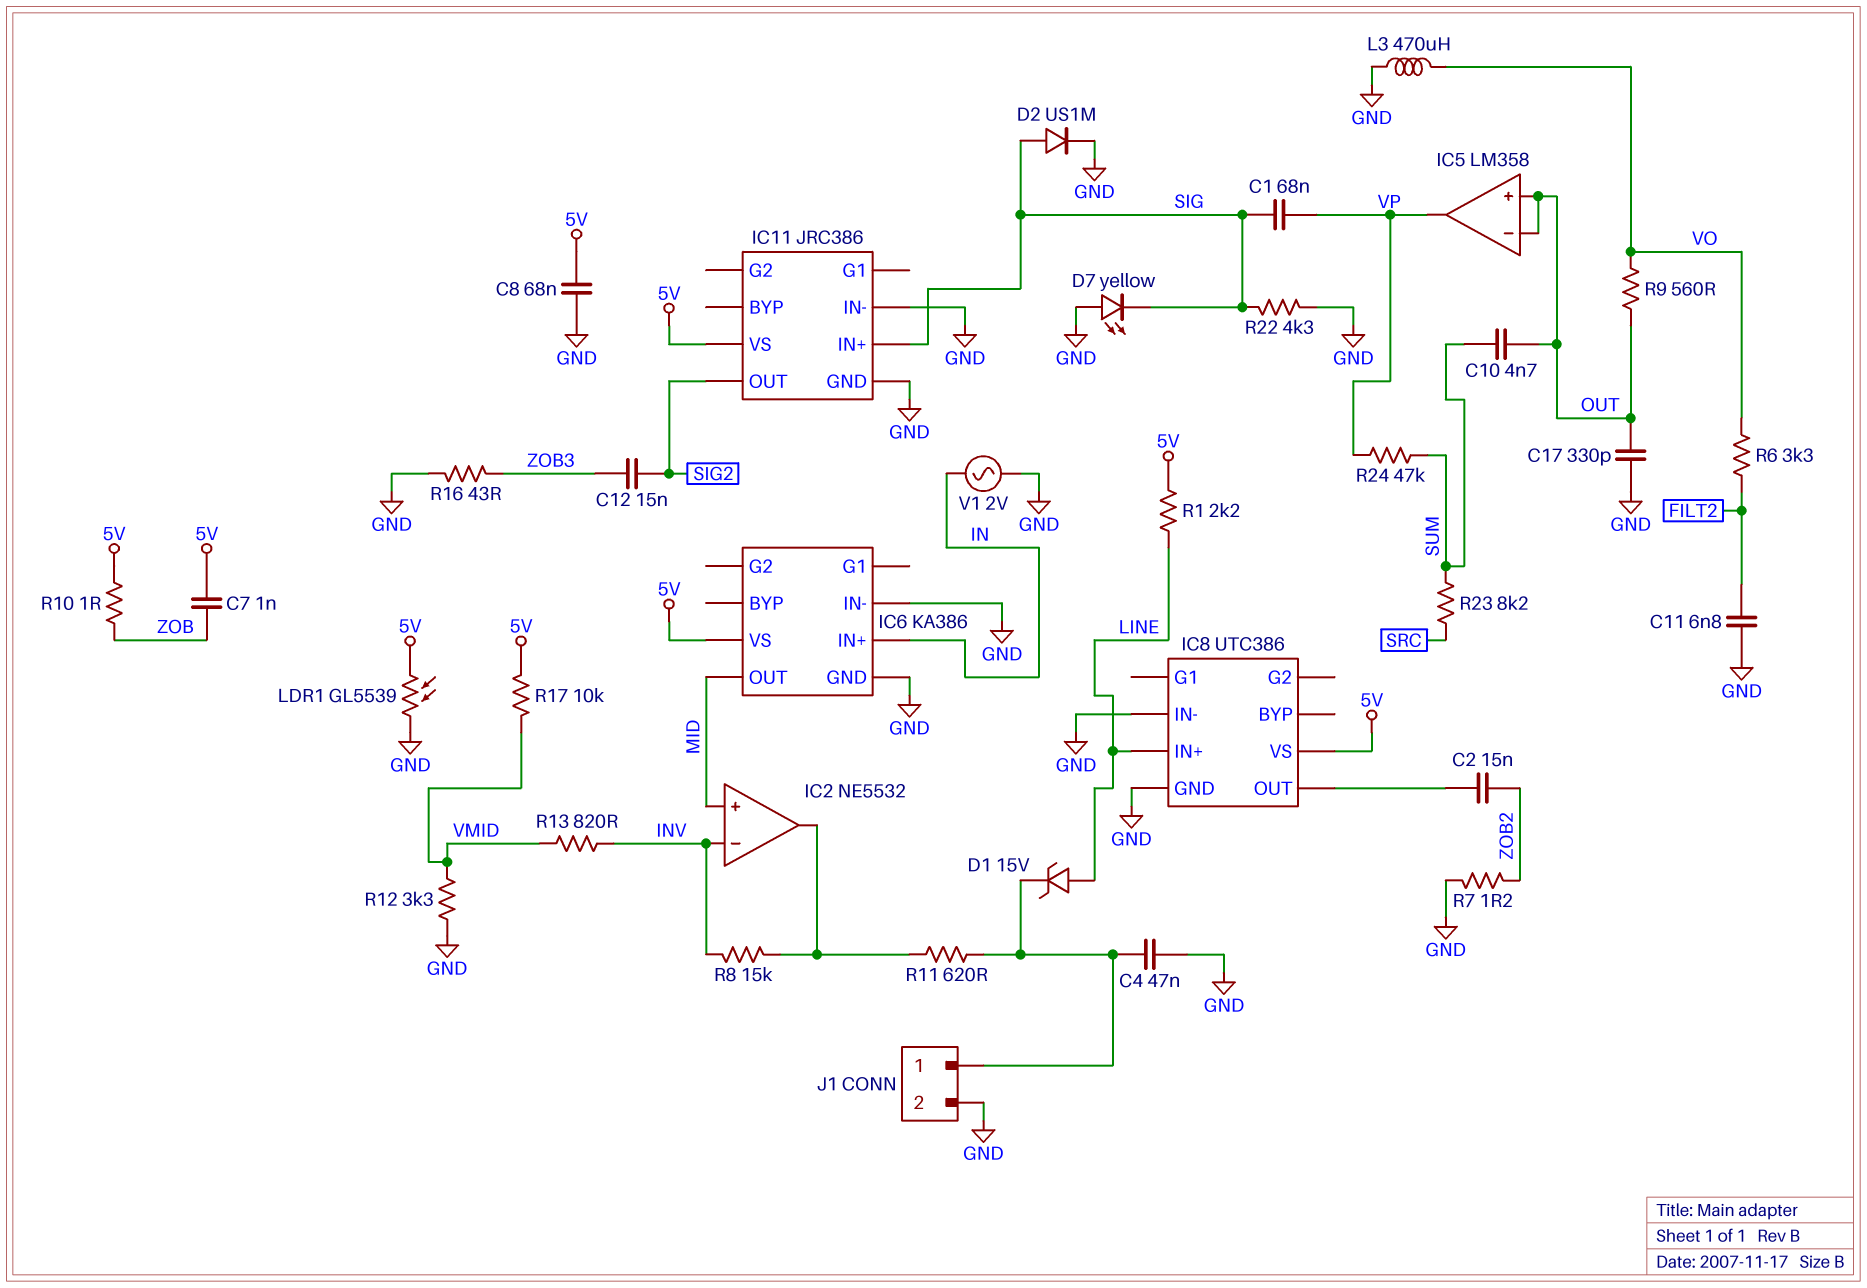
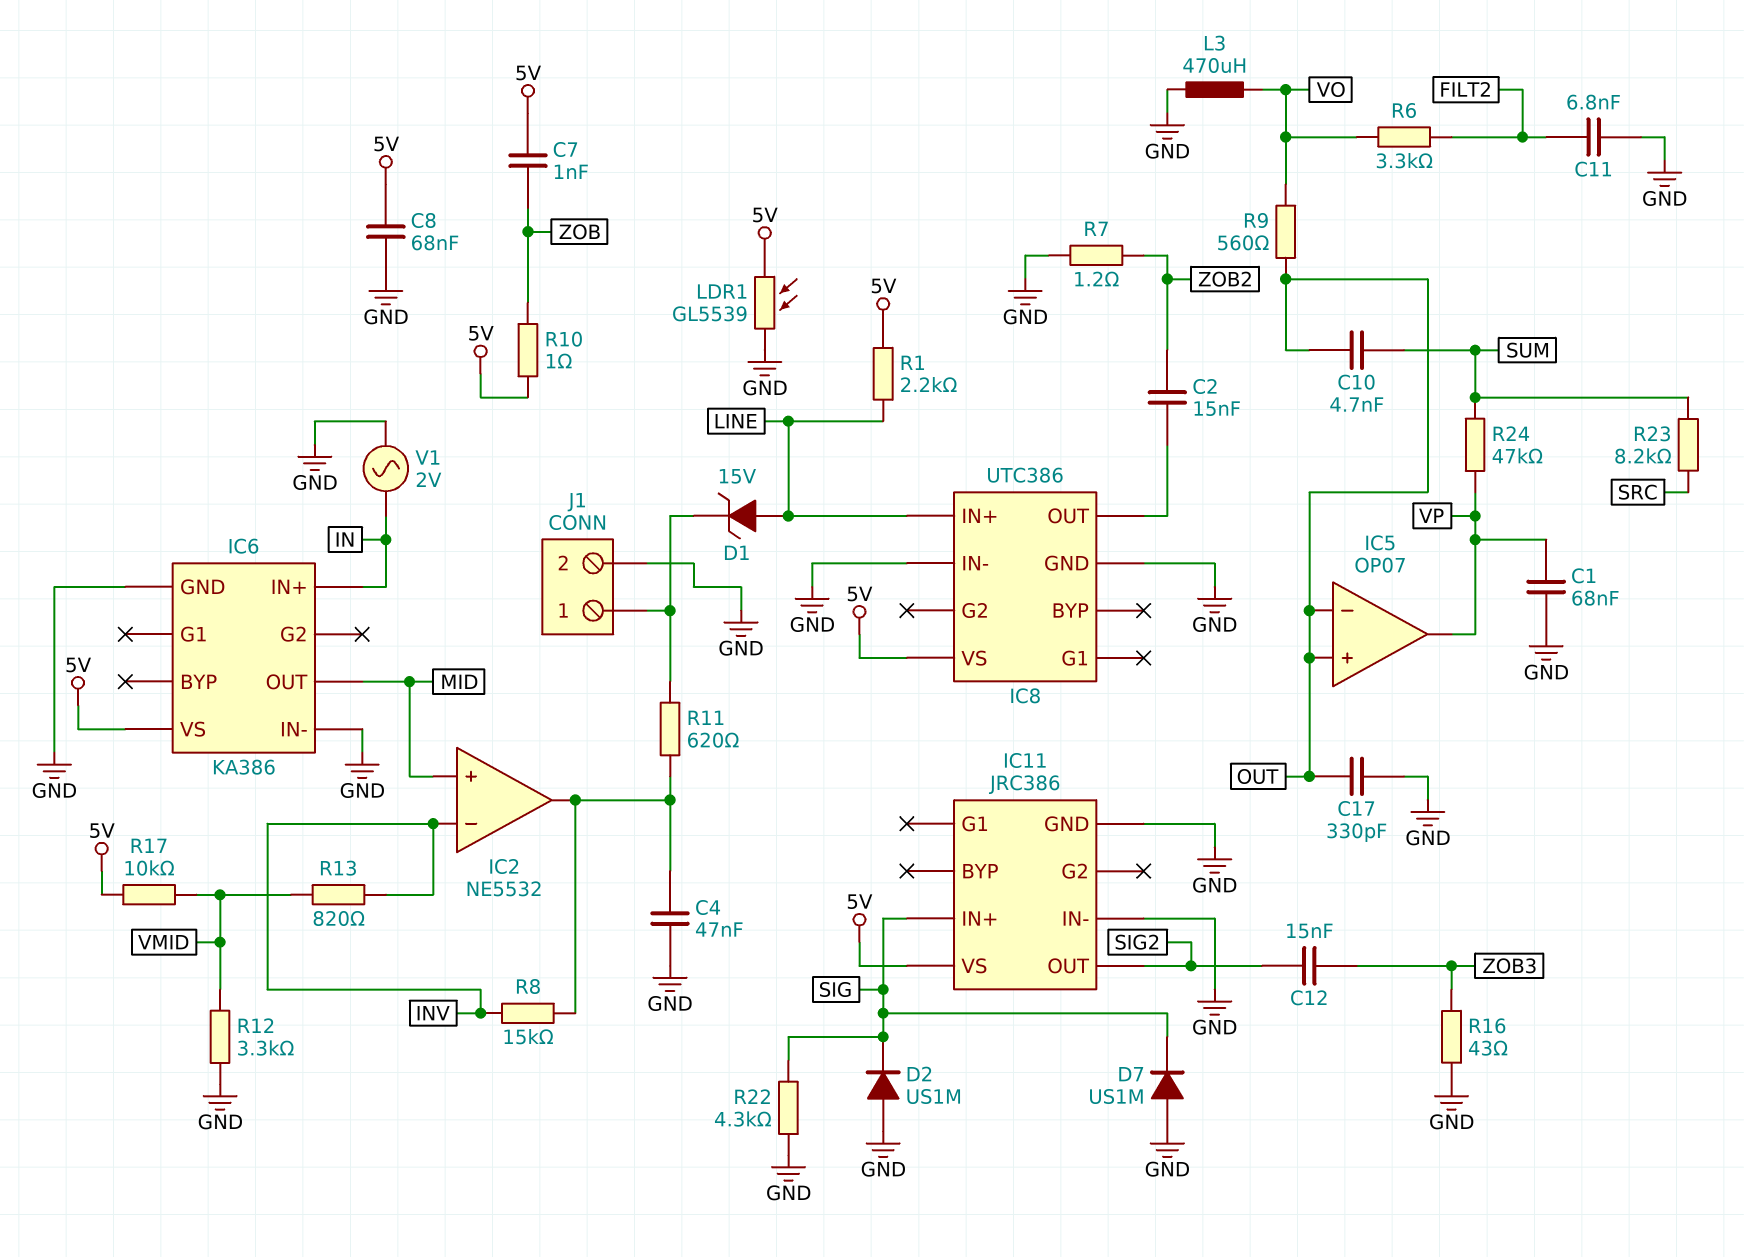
C1: 68nF (SIG, VP) -> 68nF (GND, VP)
C4: 47nF (GND, J1/1) -> 47nF (GND, IC2/out)
D2: diode US1M (A SIG, K GND) -> diode US1M (A GND, K SIG)
D7: LED yellow (A GND, K SIG) -> diode US1M (A GND, K SIG)
IC5: LM358 -> OP07

